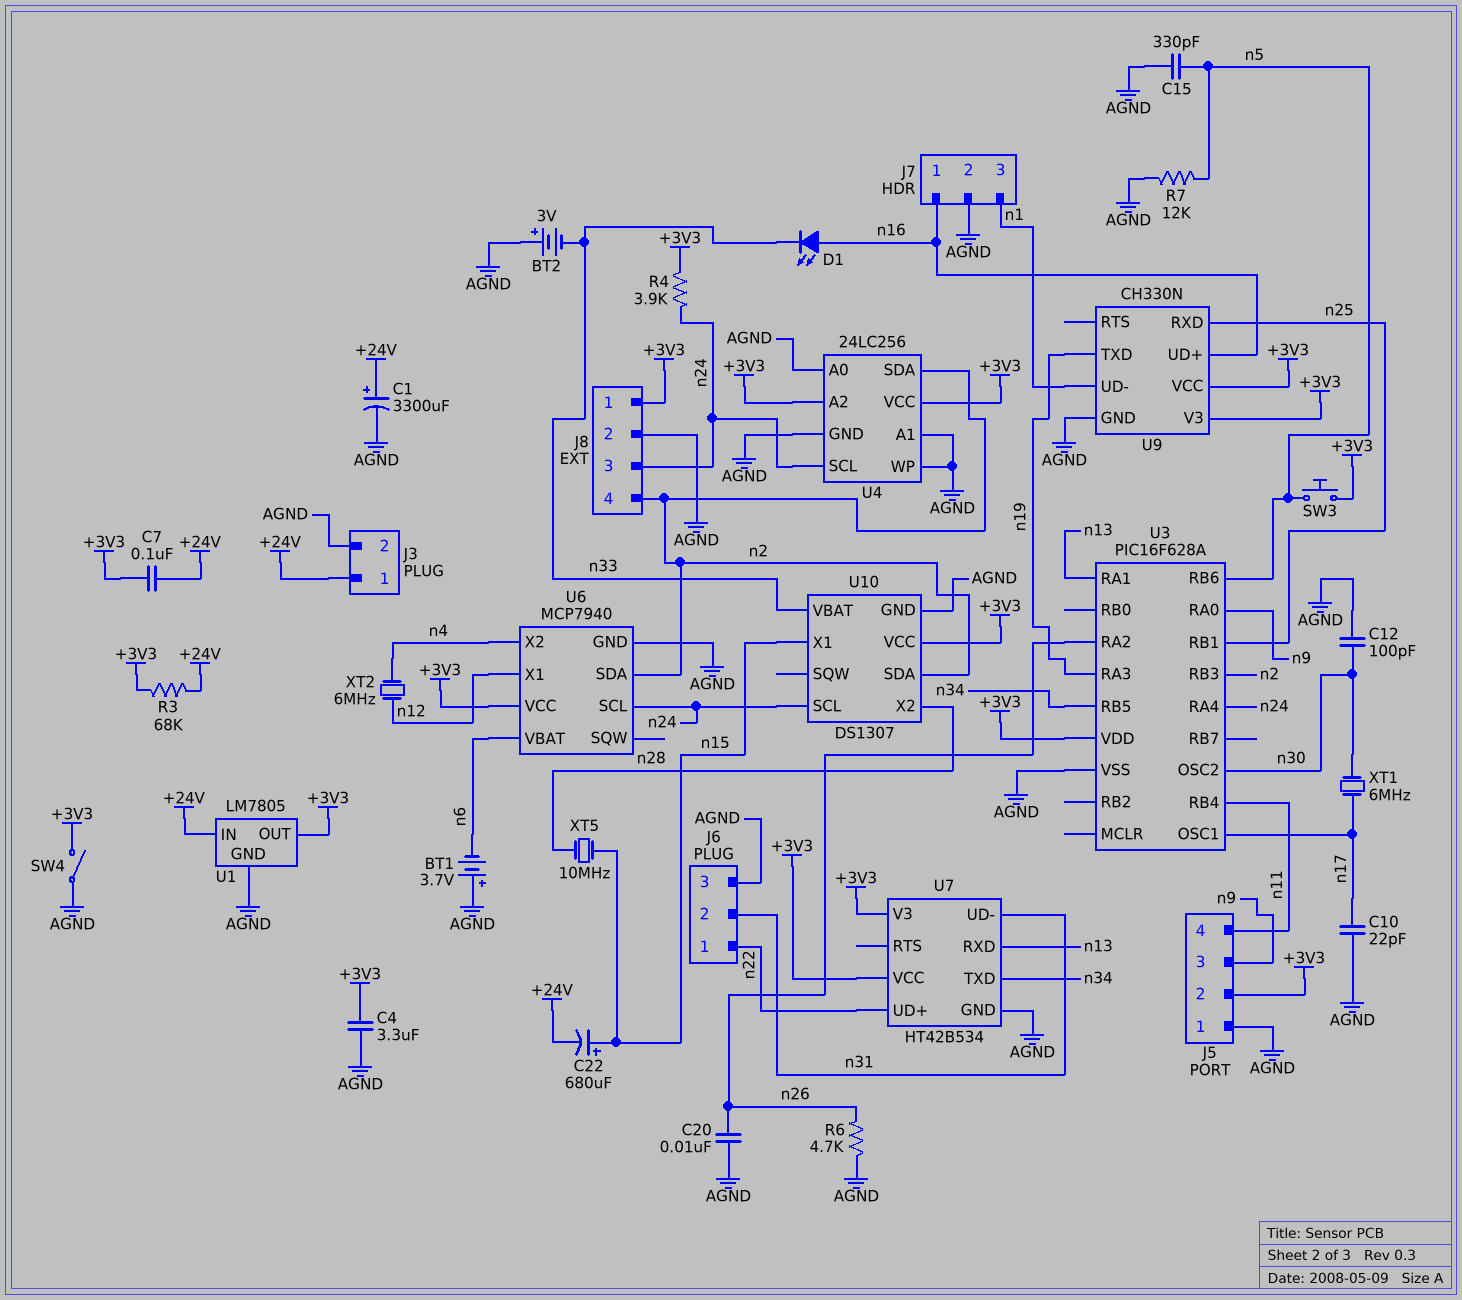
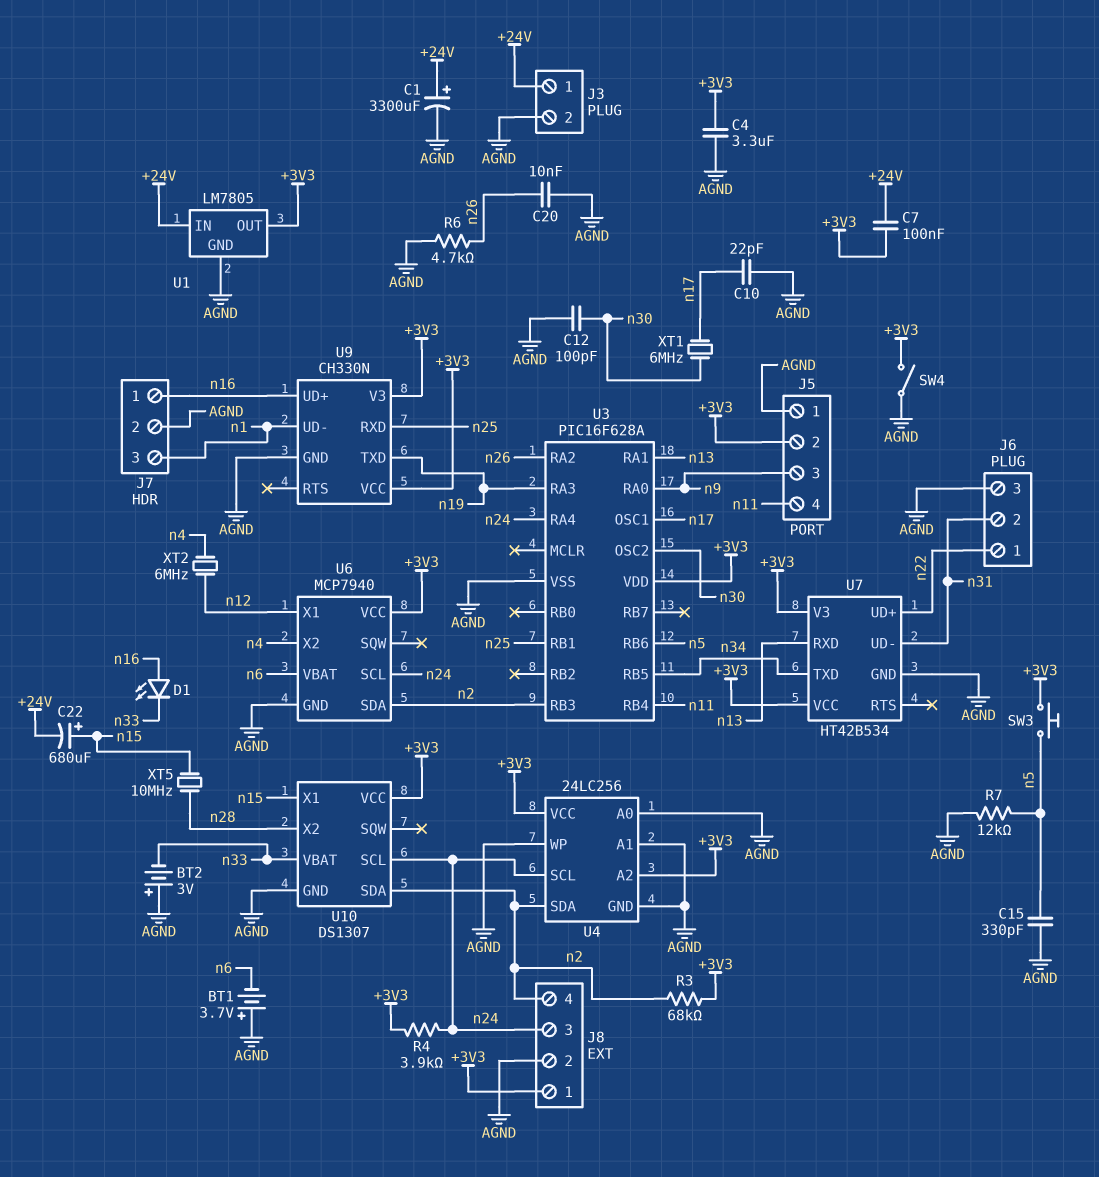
R3: 68k (+3V3, +24V) -> 68k (+3V3, n2)

